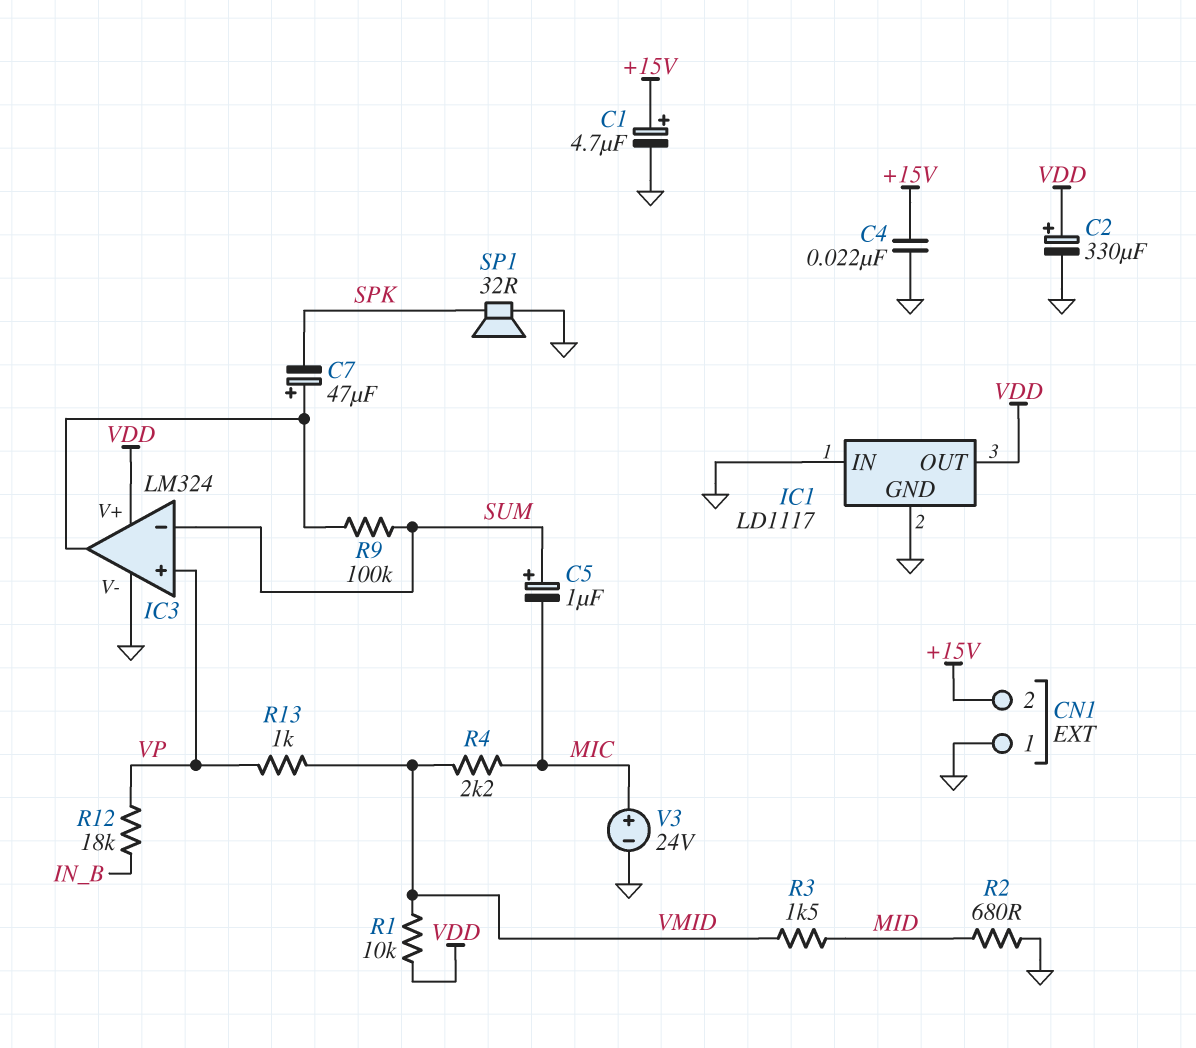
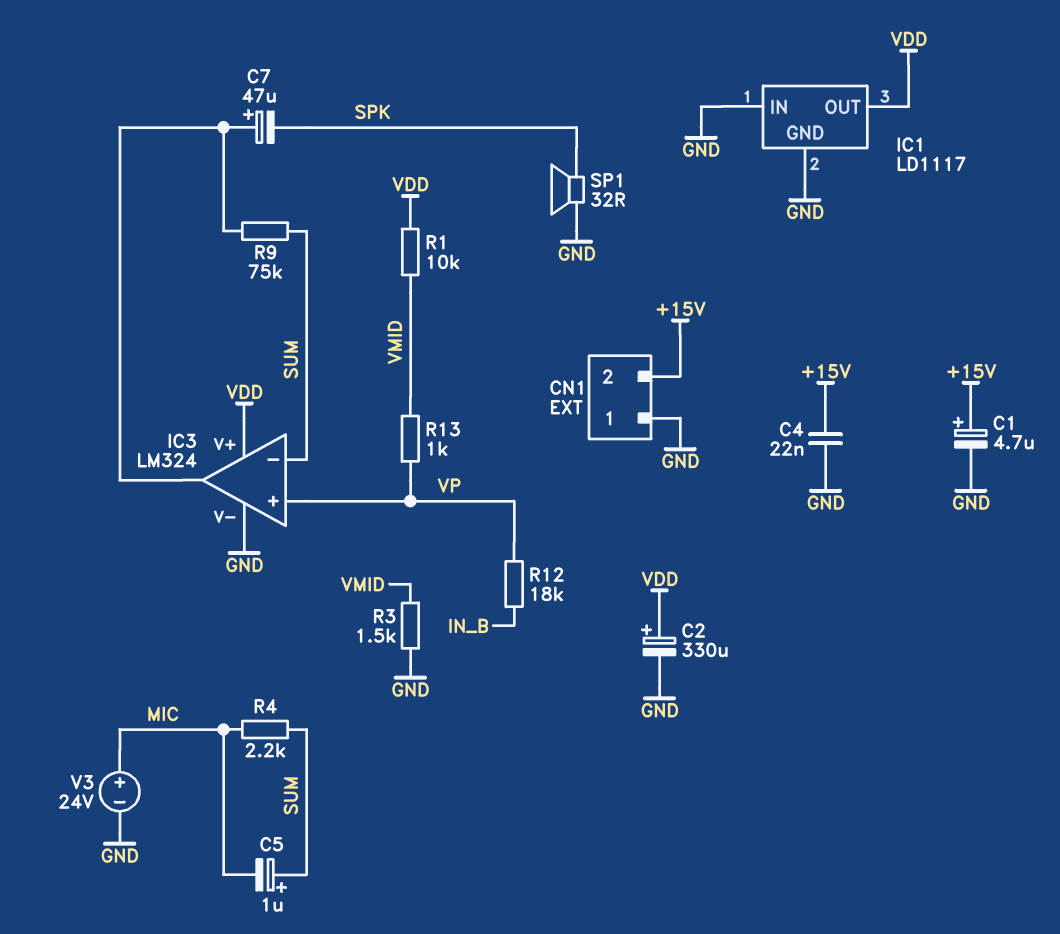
R2: 680 (GND, MID) -> none
R3: 1.5k (MID, VMID) -> 1.5k (GND, VMID)
R4: 2.2k (MIC, VMID) -> 2.2k (MIC, SUM)
R9: 100k (IC3/out, SUM) -> 75k (IC3/out, SUM)

